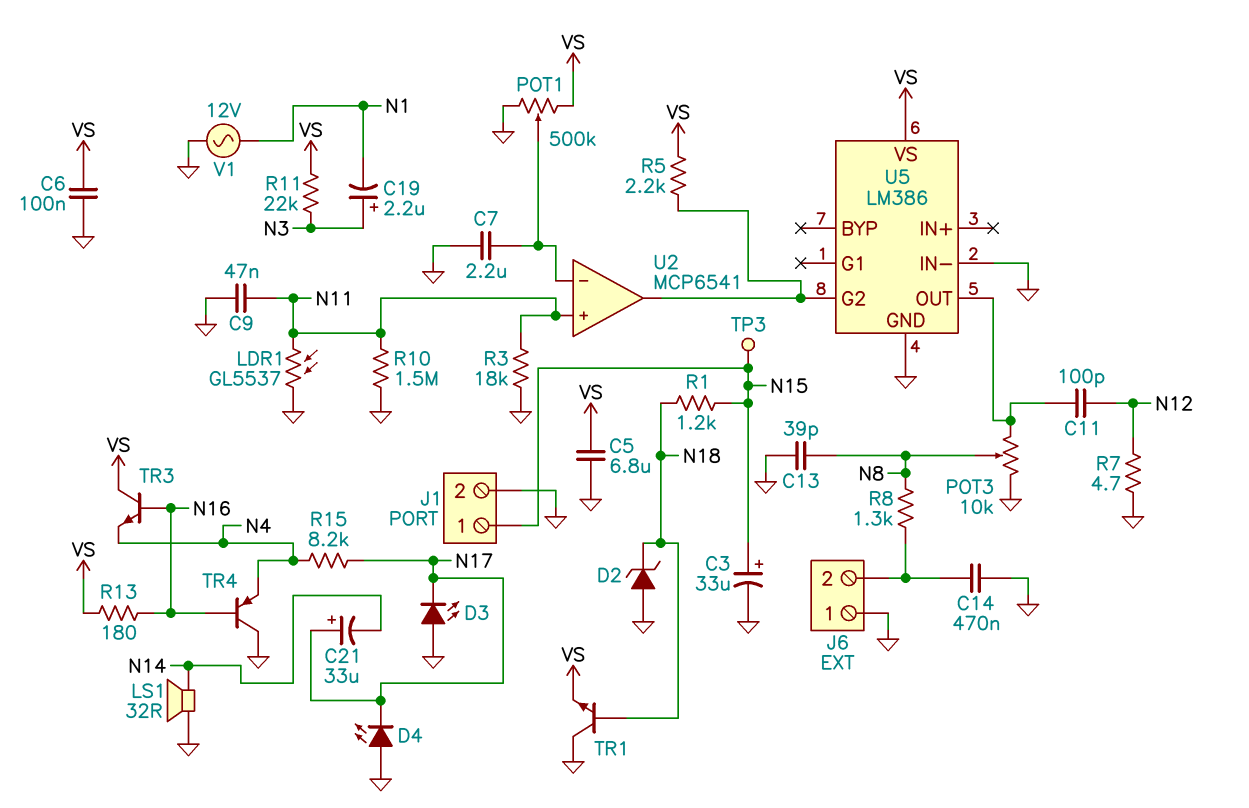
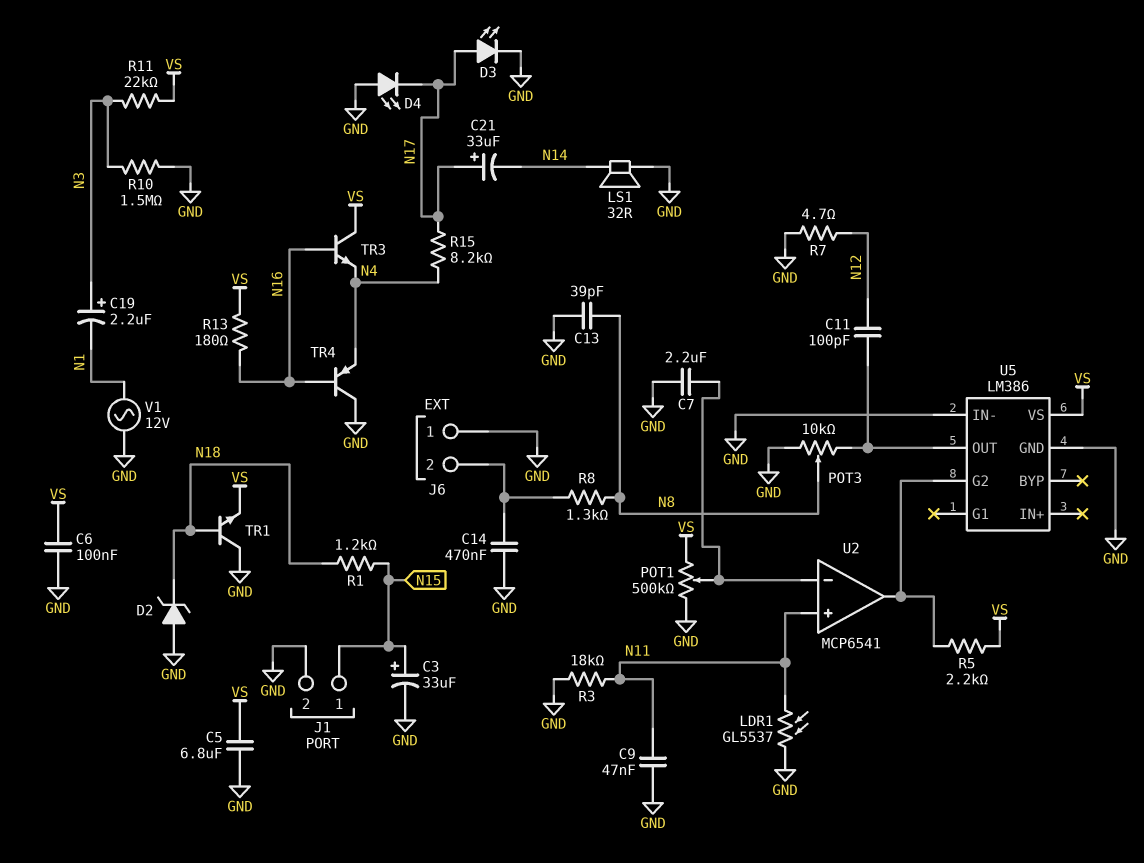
D3: LED (A GND, K N17) -> LED (A N17, K GND)
R10: 1.5M (GND, N11) -> 1.5M (GND, N3)
TP3: test point (N15) -> none

